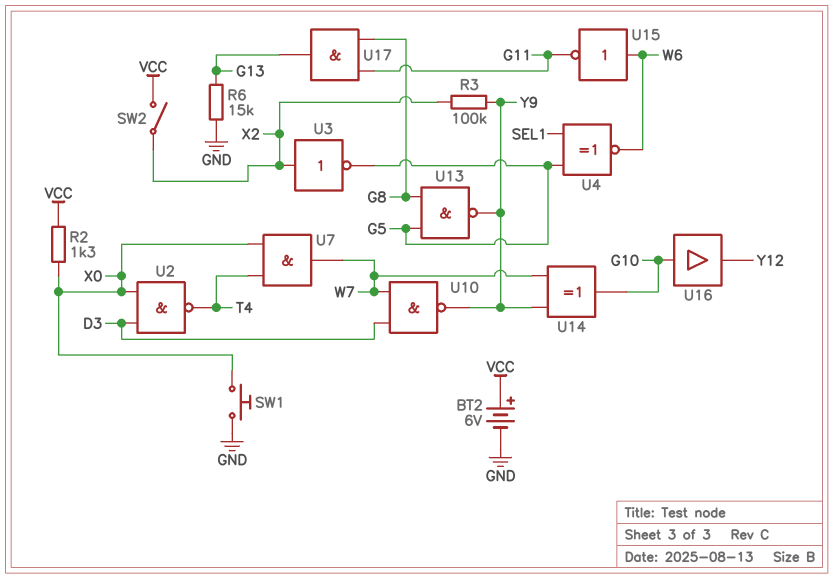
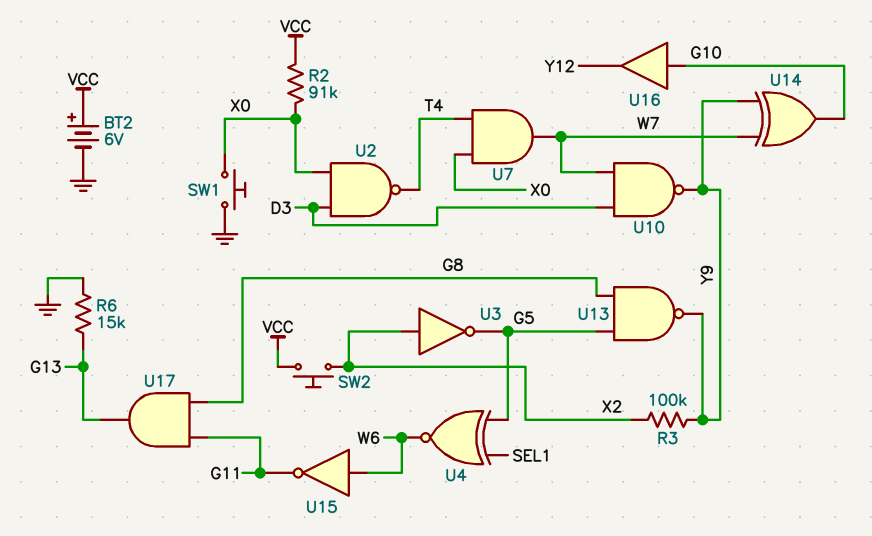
R2: 1.3k (VCC, X0) -> 91k (VCC, X0)
SW2: switch (VCC, X2) -> button (VCC, X2)

